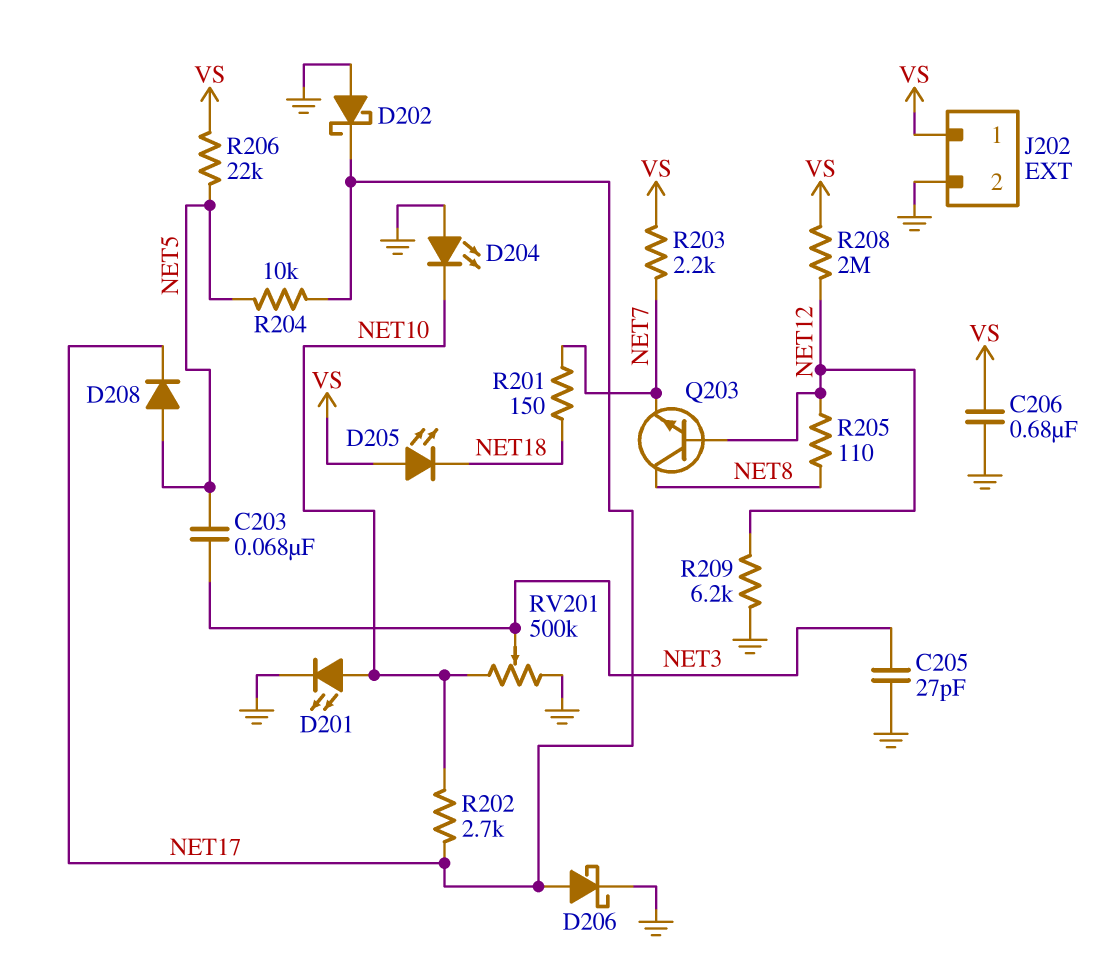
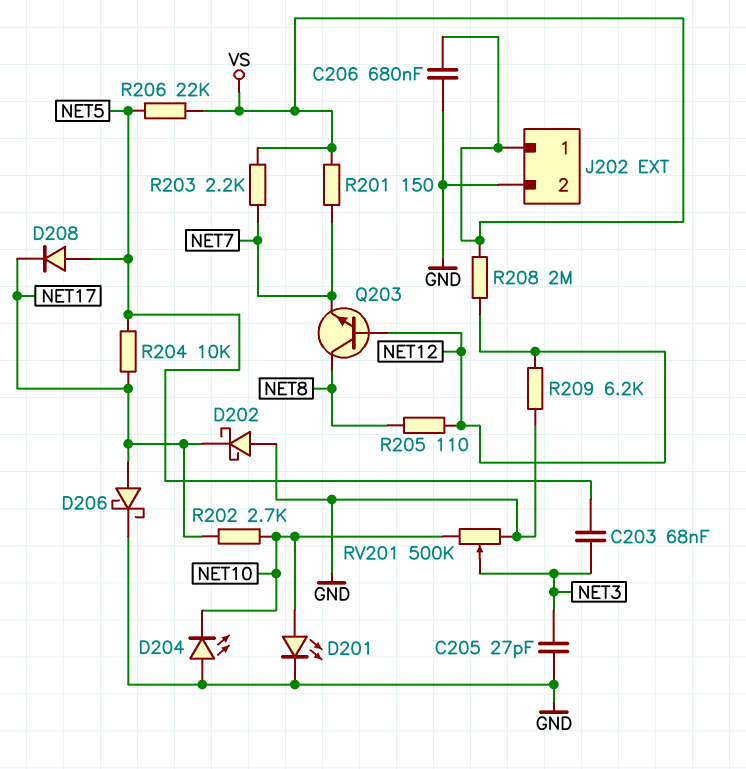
D205: LED (A VS, K NET18) -> none
R201: 150 (NET7, NET18) -> 150 (NET7, VS)

